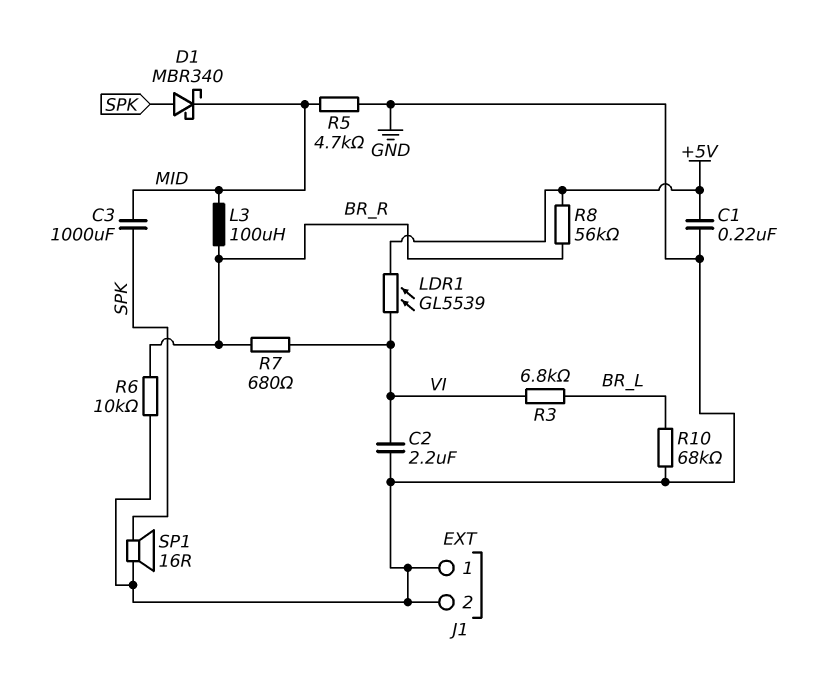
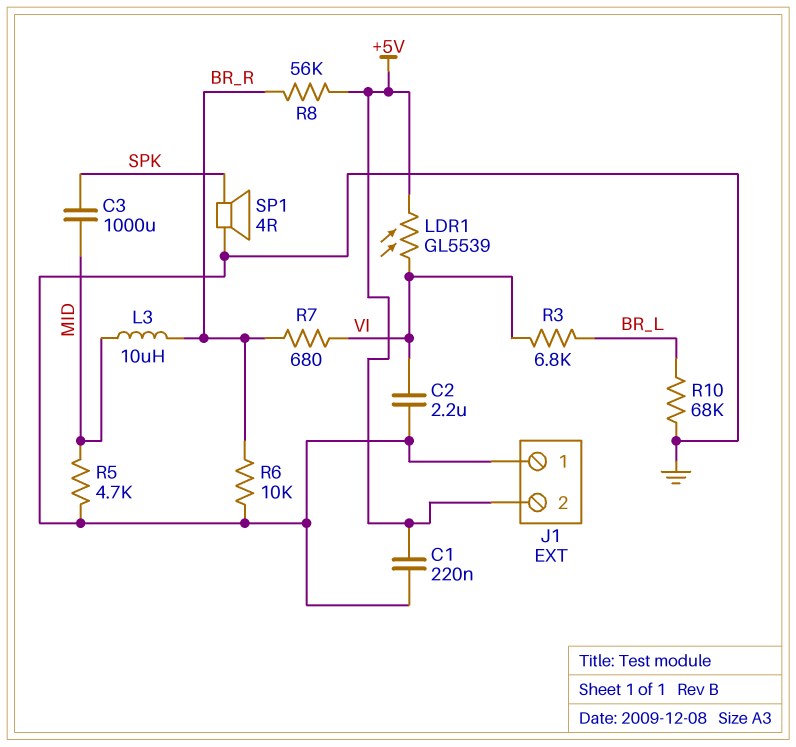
D1: schottky MBR340 (A SPK, K MID) -> none
J1 pin 2: GND -> +5V
L3: 100uH (BR_R, MID) -> 10uH (BR_R, MID)
SP1: speaker 16R (GND, SPK) -> speaker 4R (GND, SPK)

